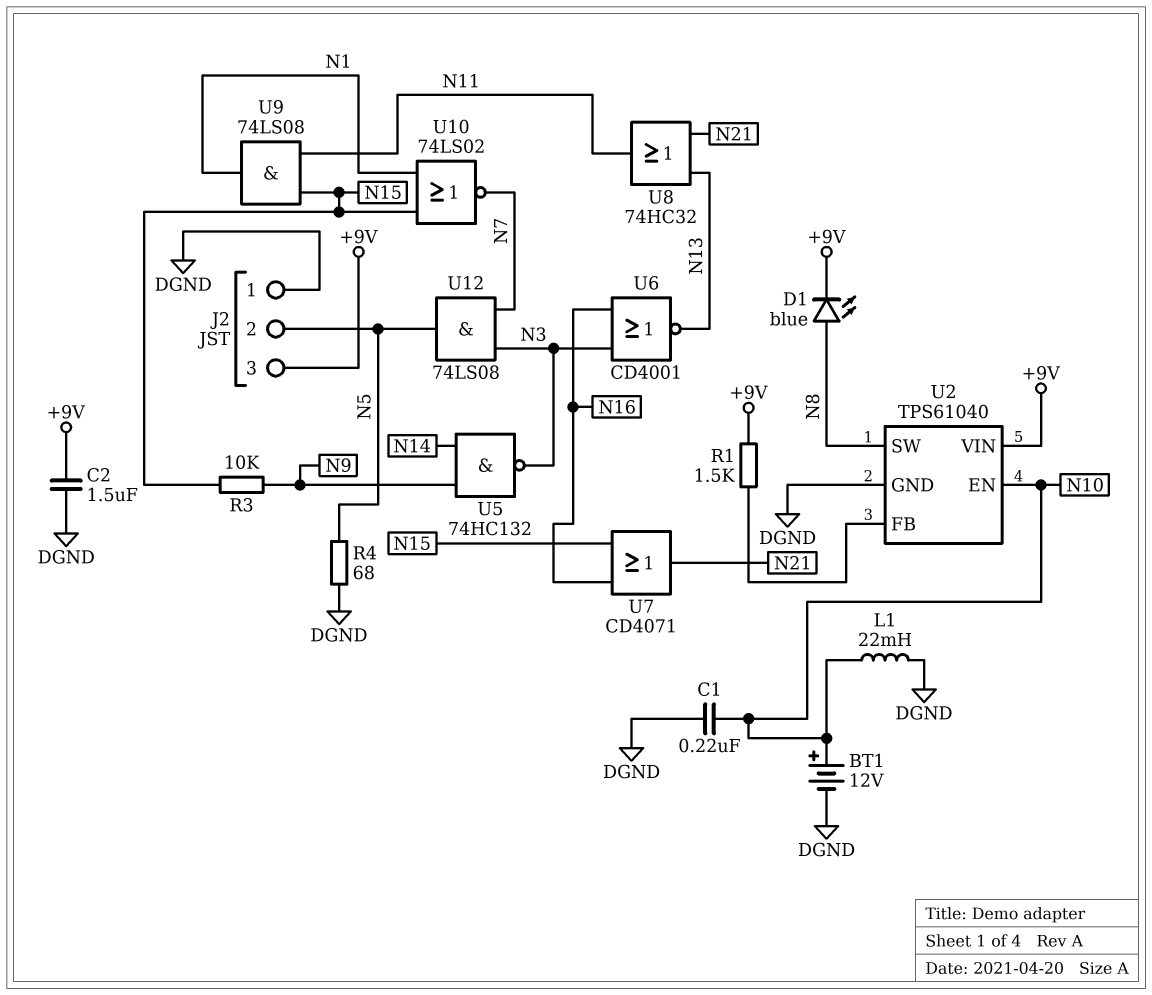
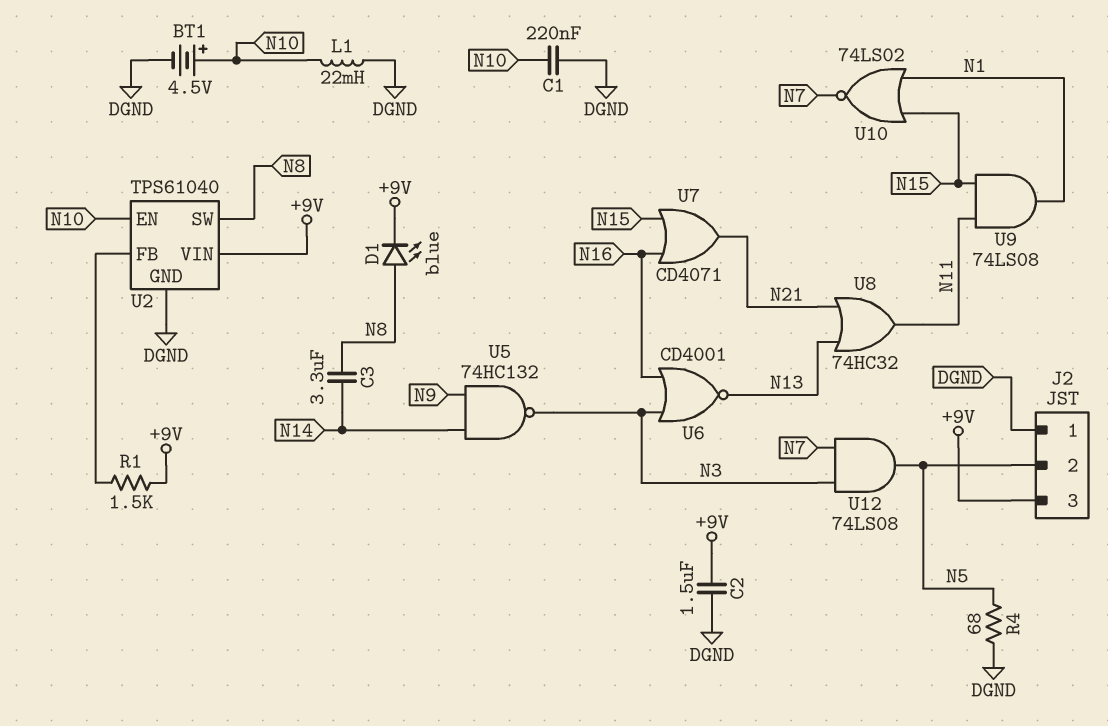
BT1: 12V (plus N10, minus DGND) -> 4.5V (plus N10, minus DGND)
C3: none -> 3.3uF (N8, N14)
R3: 10k (N9, N15) -> none

